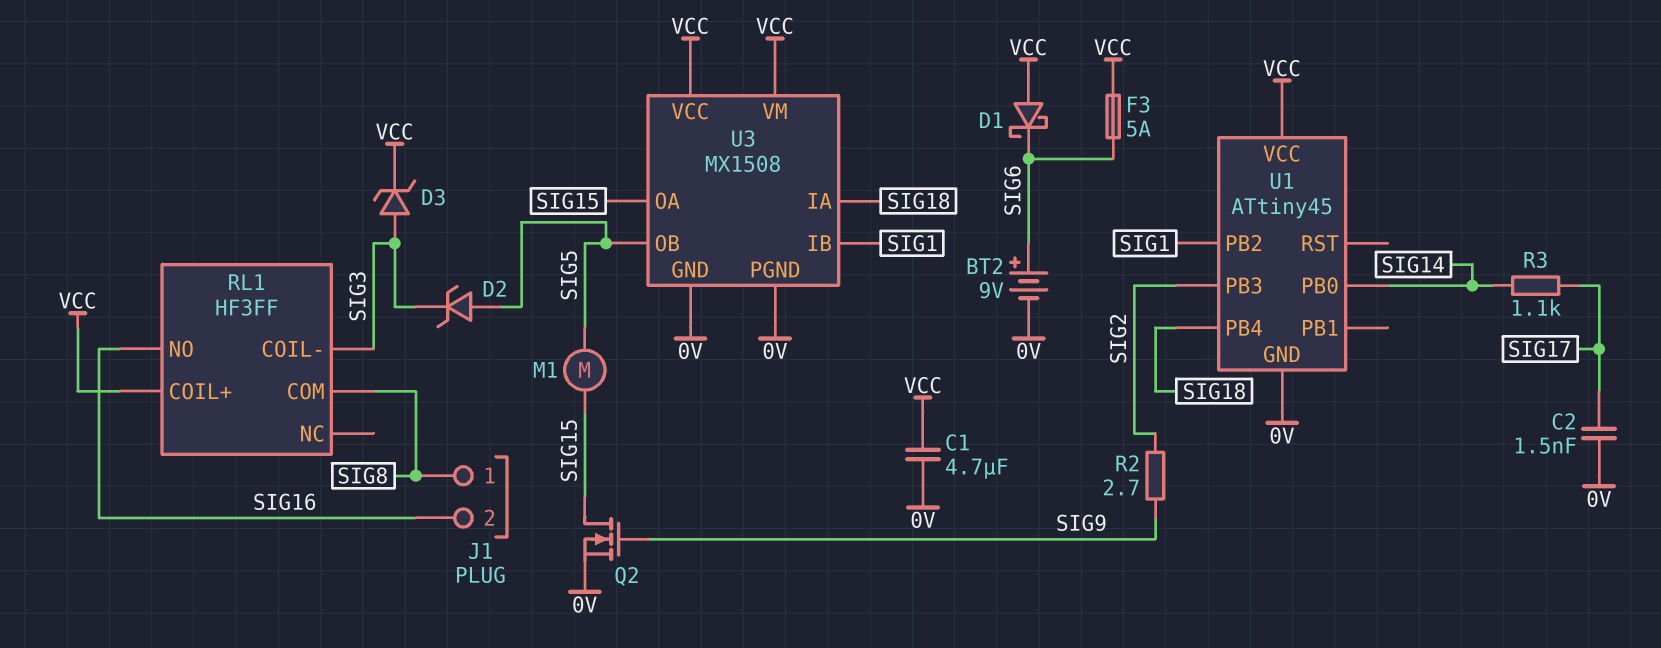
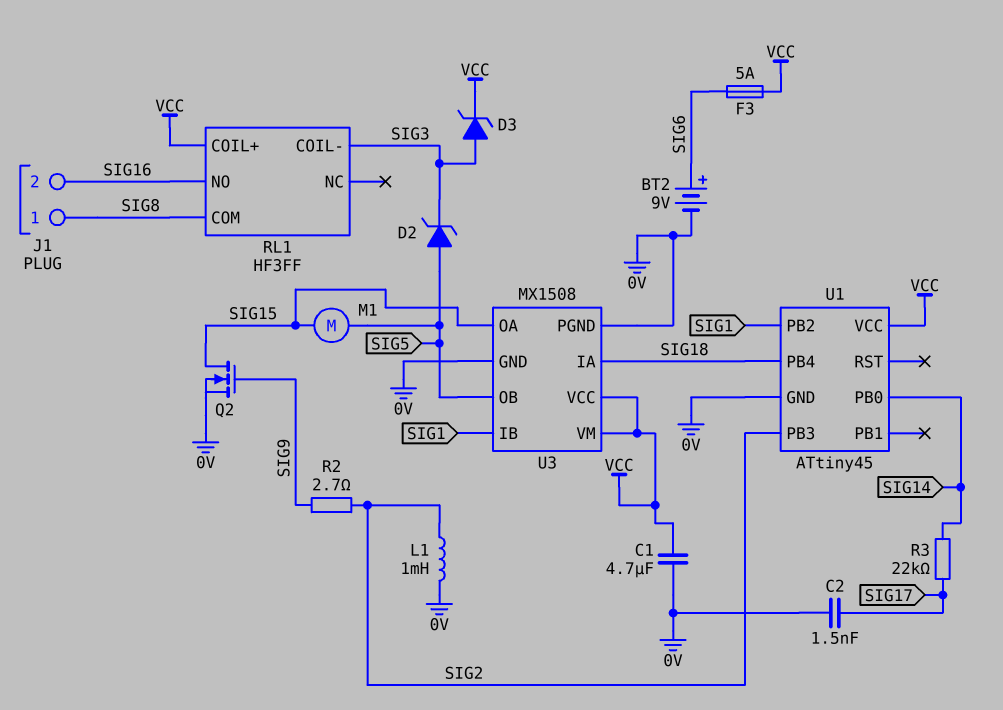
D1: schottky (A VCC, K SIG6) -> none
L1: none -> 1mH (0V, SIG2)
R3: 1.1k (SIG14, SIG17) -> 22k (SIG14, SIG17)

